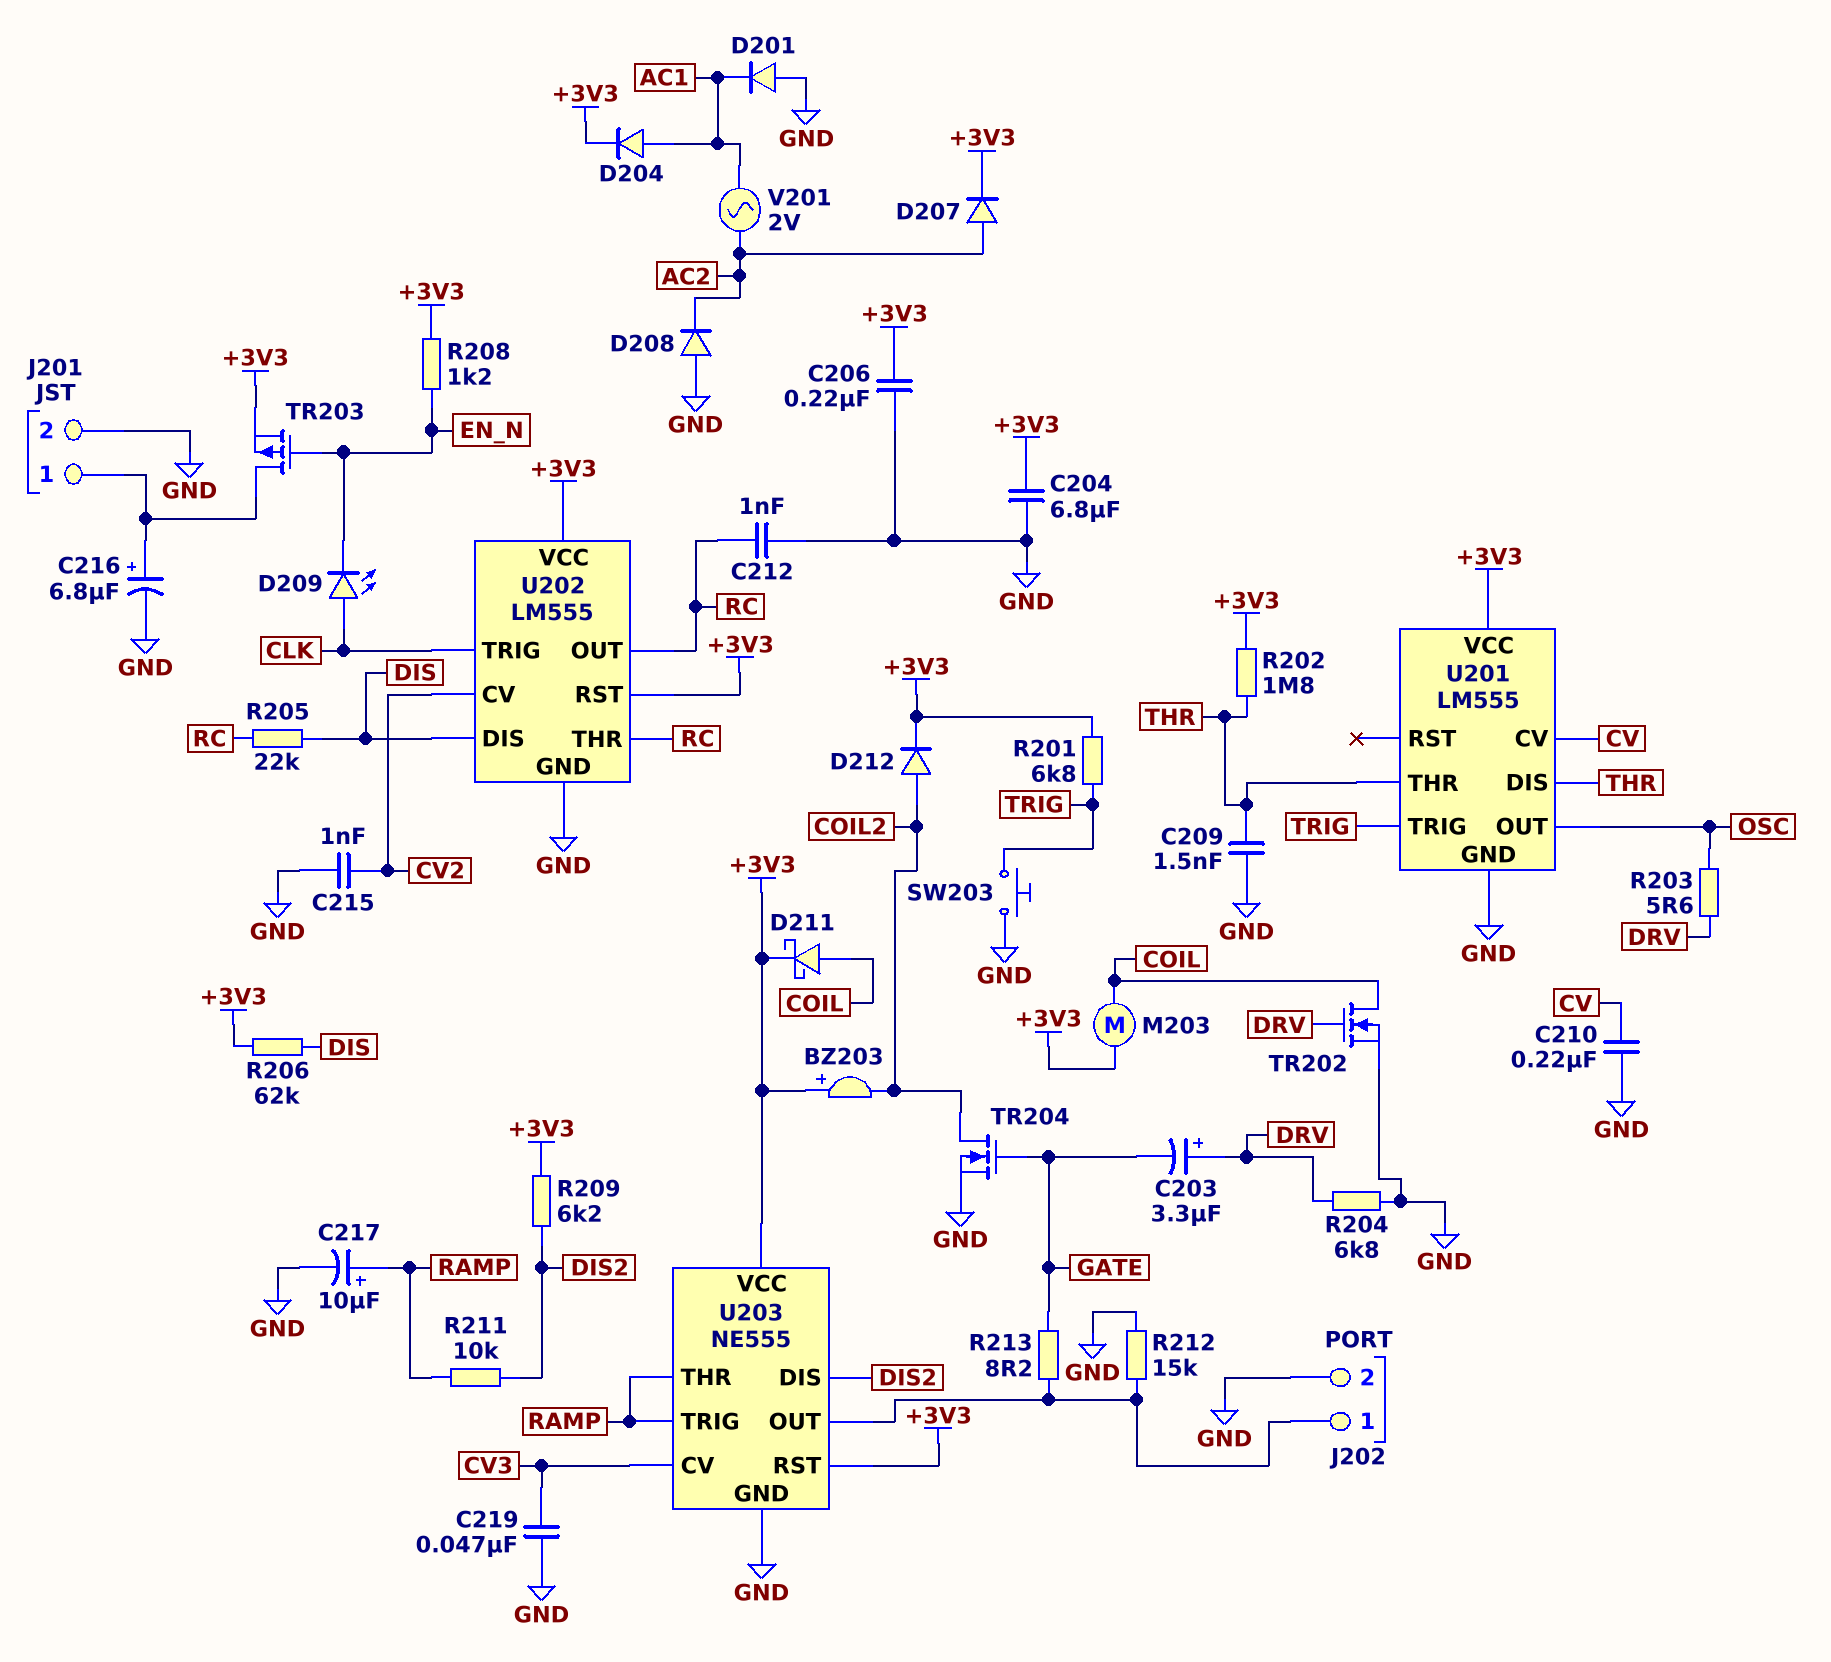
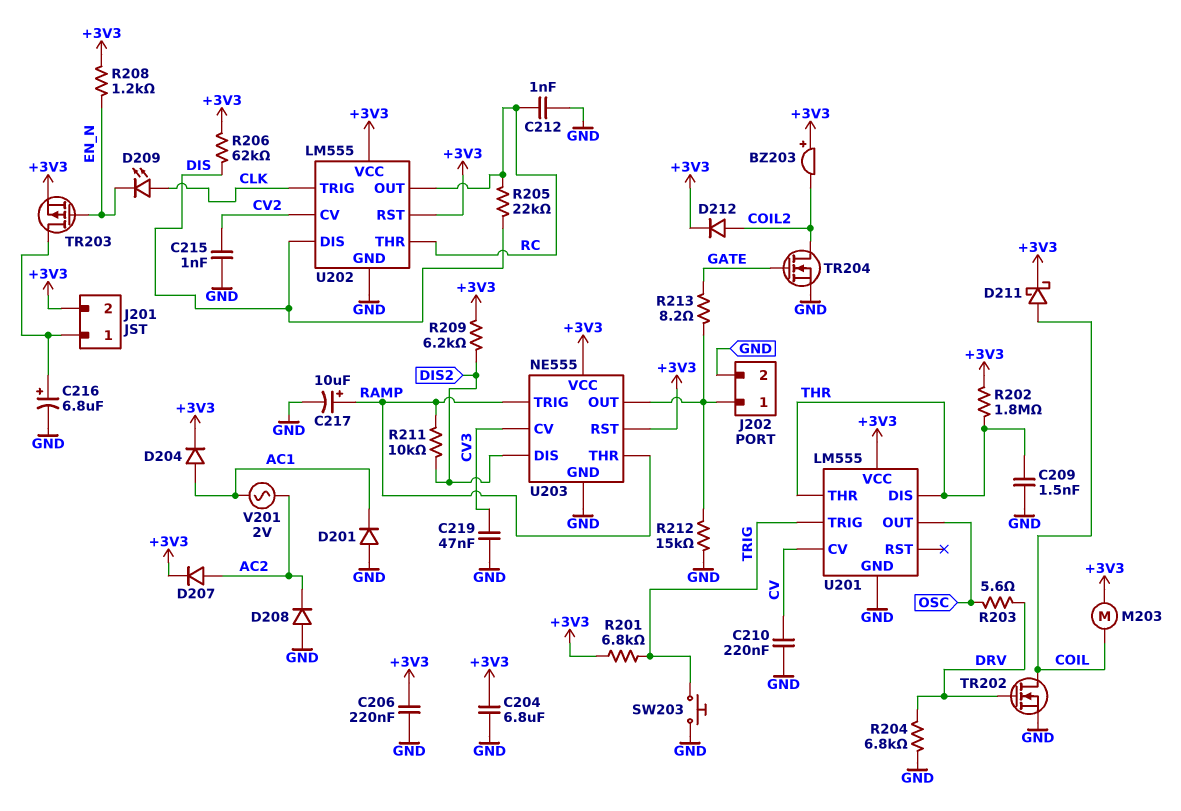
C203: 3.3uF (plus DRV, minus GATE) -> none
J201 pin 2: GND -> +3V3

